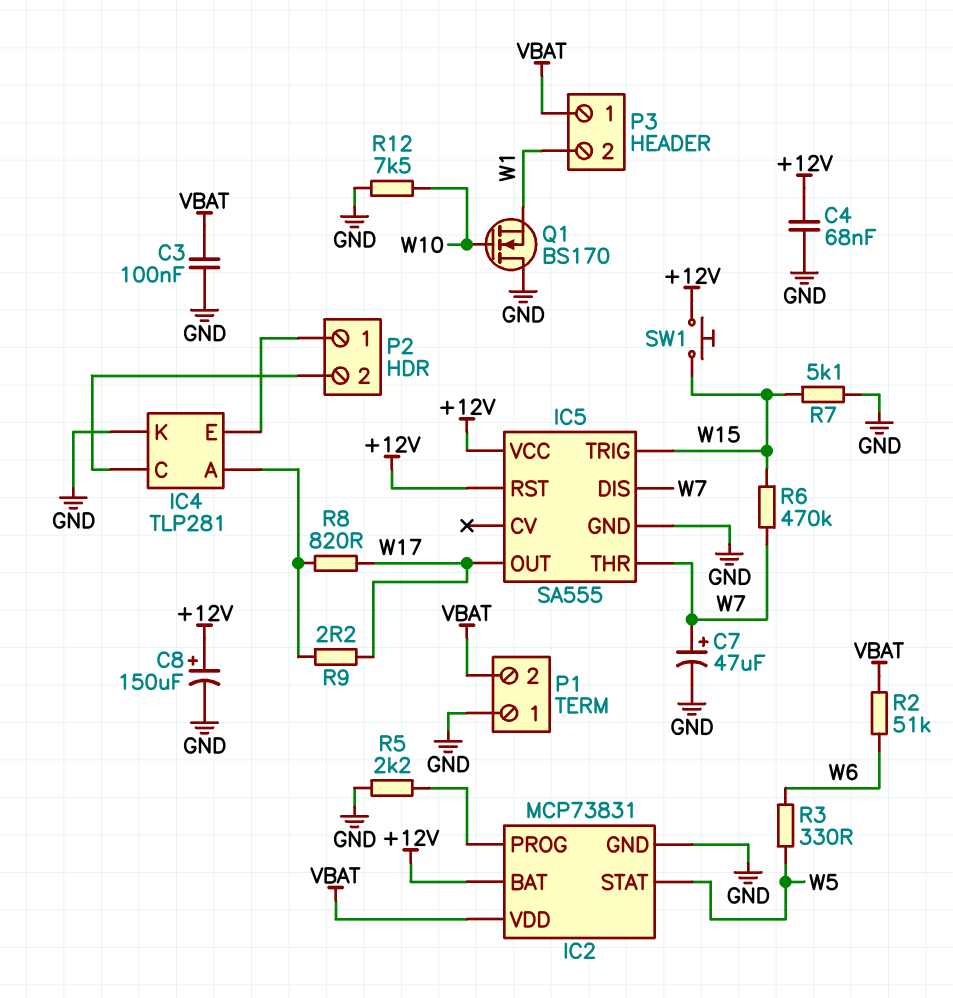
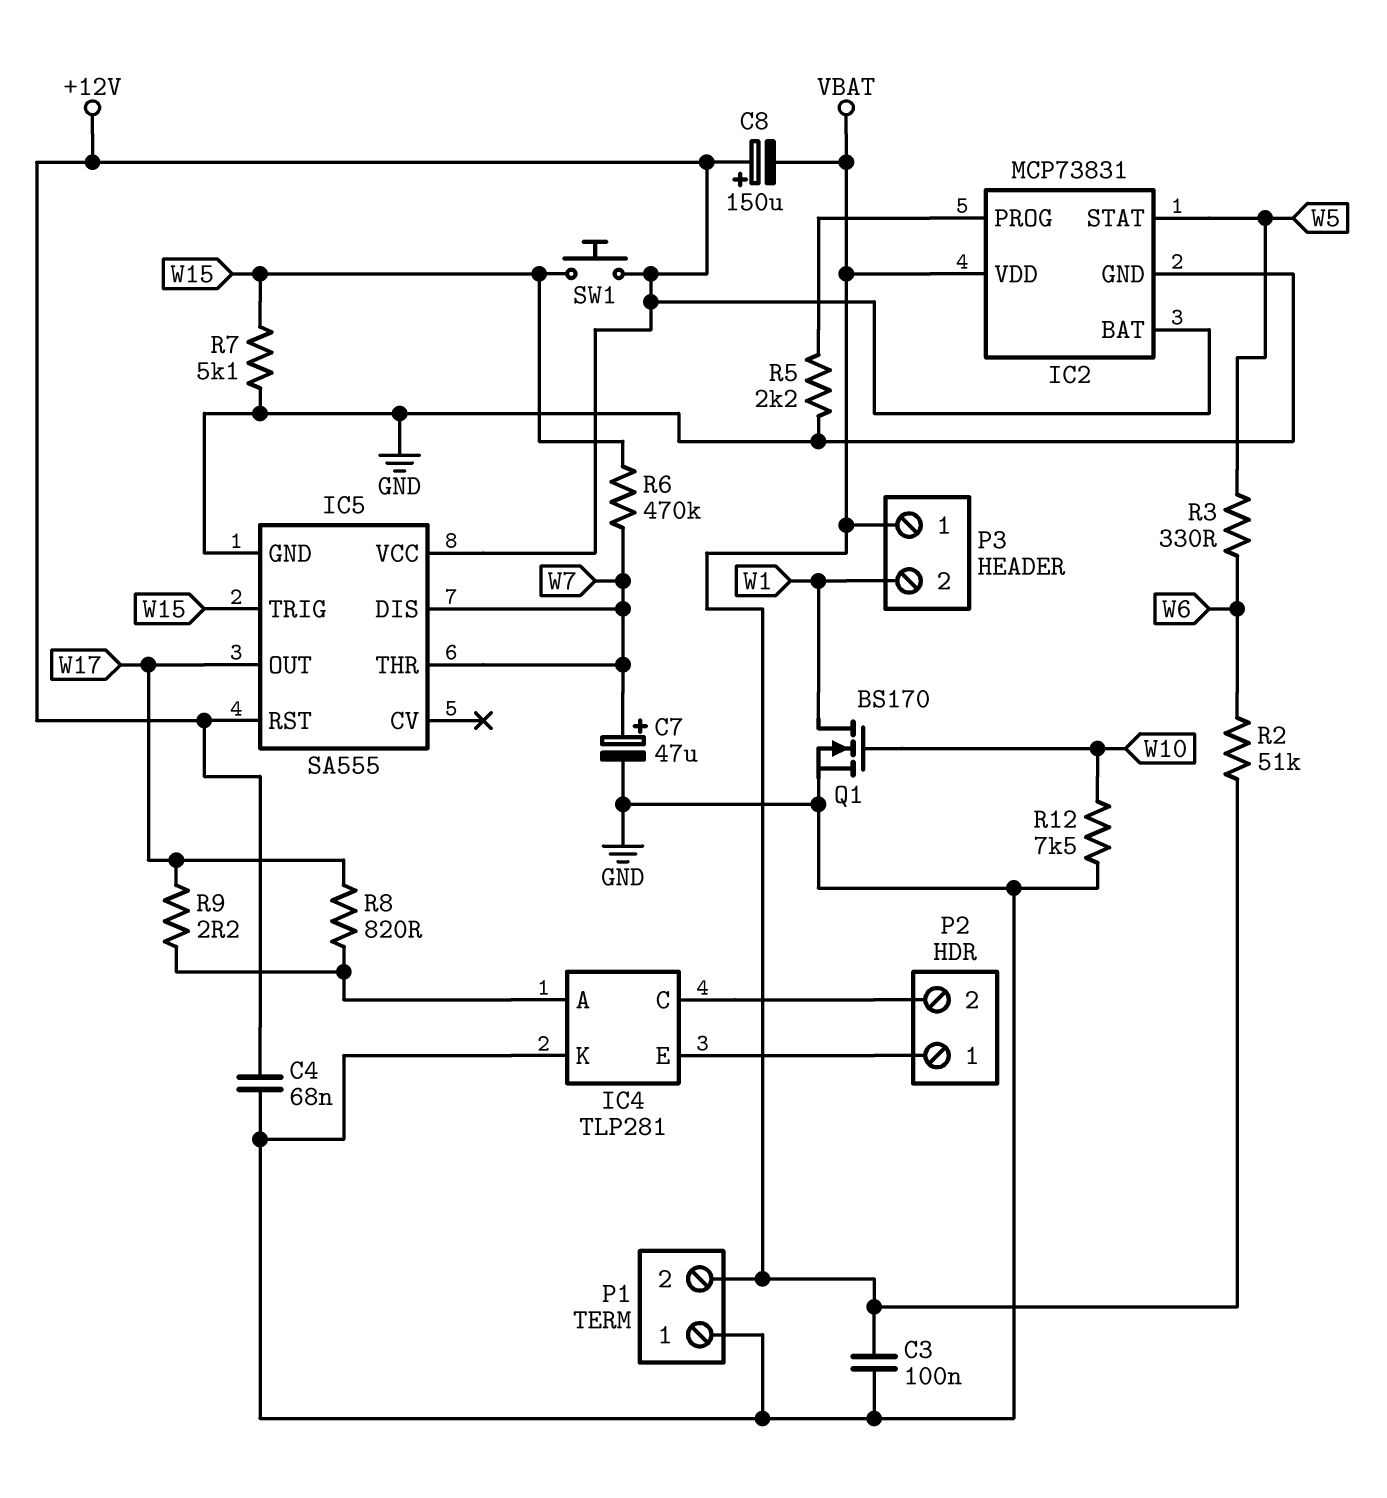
C8: 150uF (plus +12V, minus GND) -> 150uF (plus +12V, minus VBAT)
Q1: NMOS BS170 (G W10, D GND, S W1) -> NMOS BS170 (G W10, D W1, S GND)

